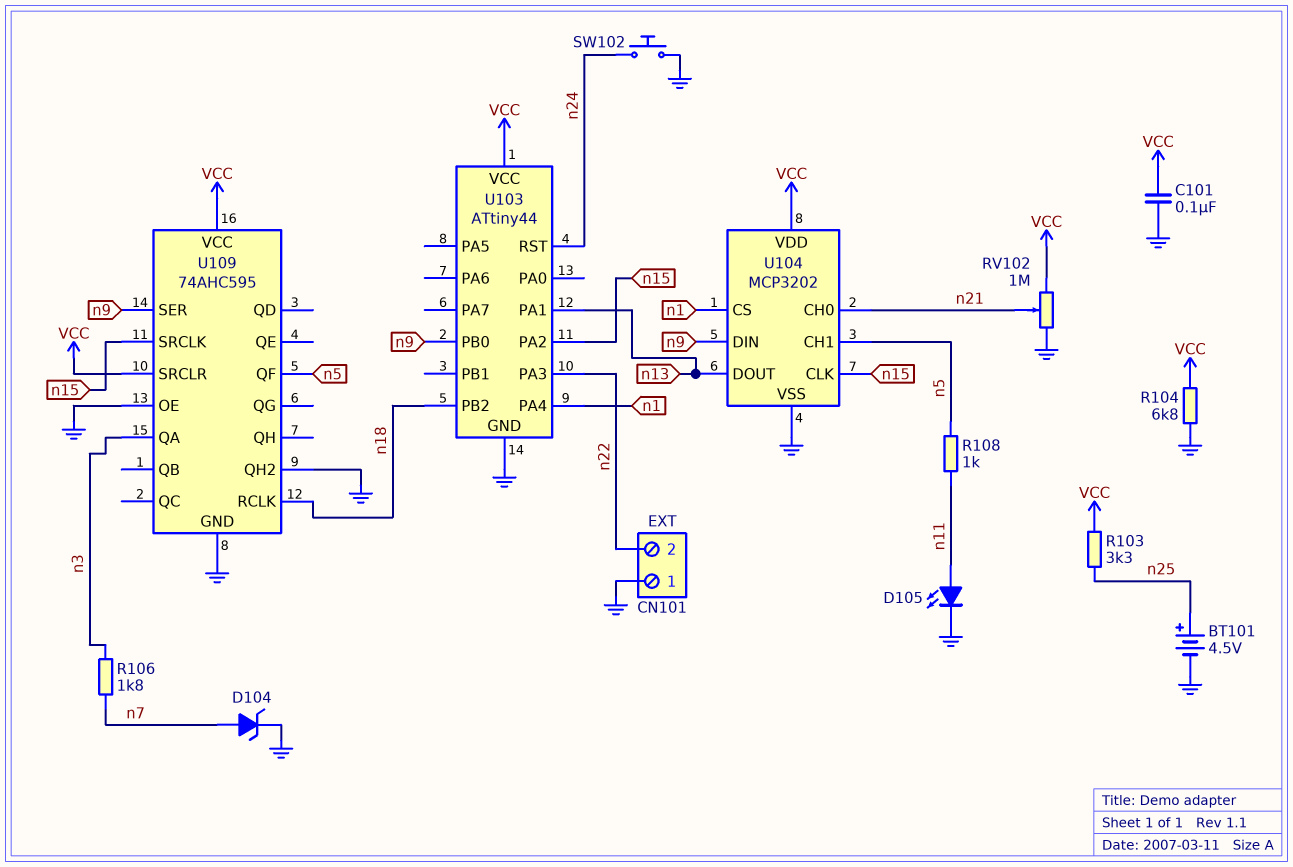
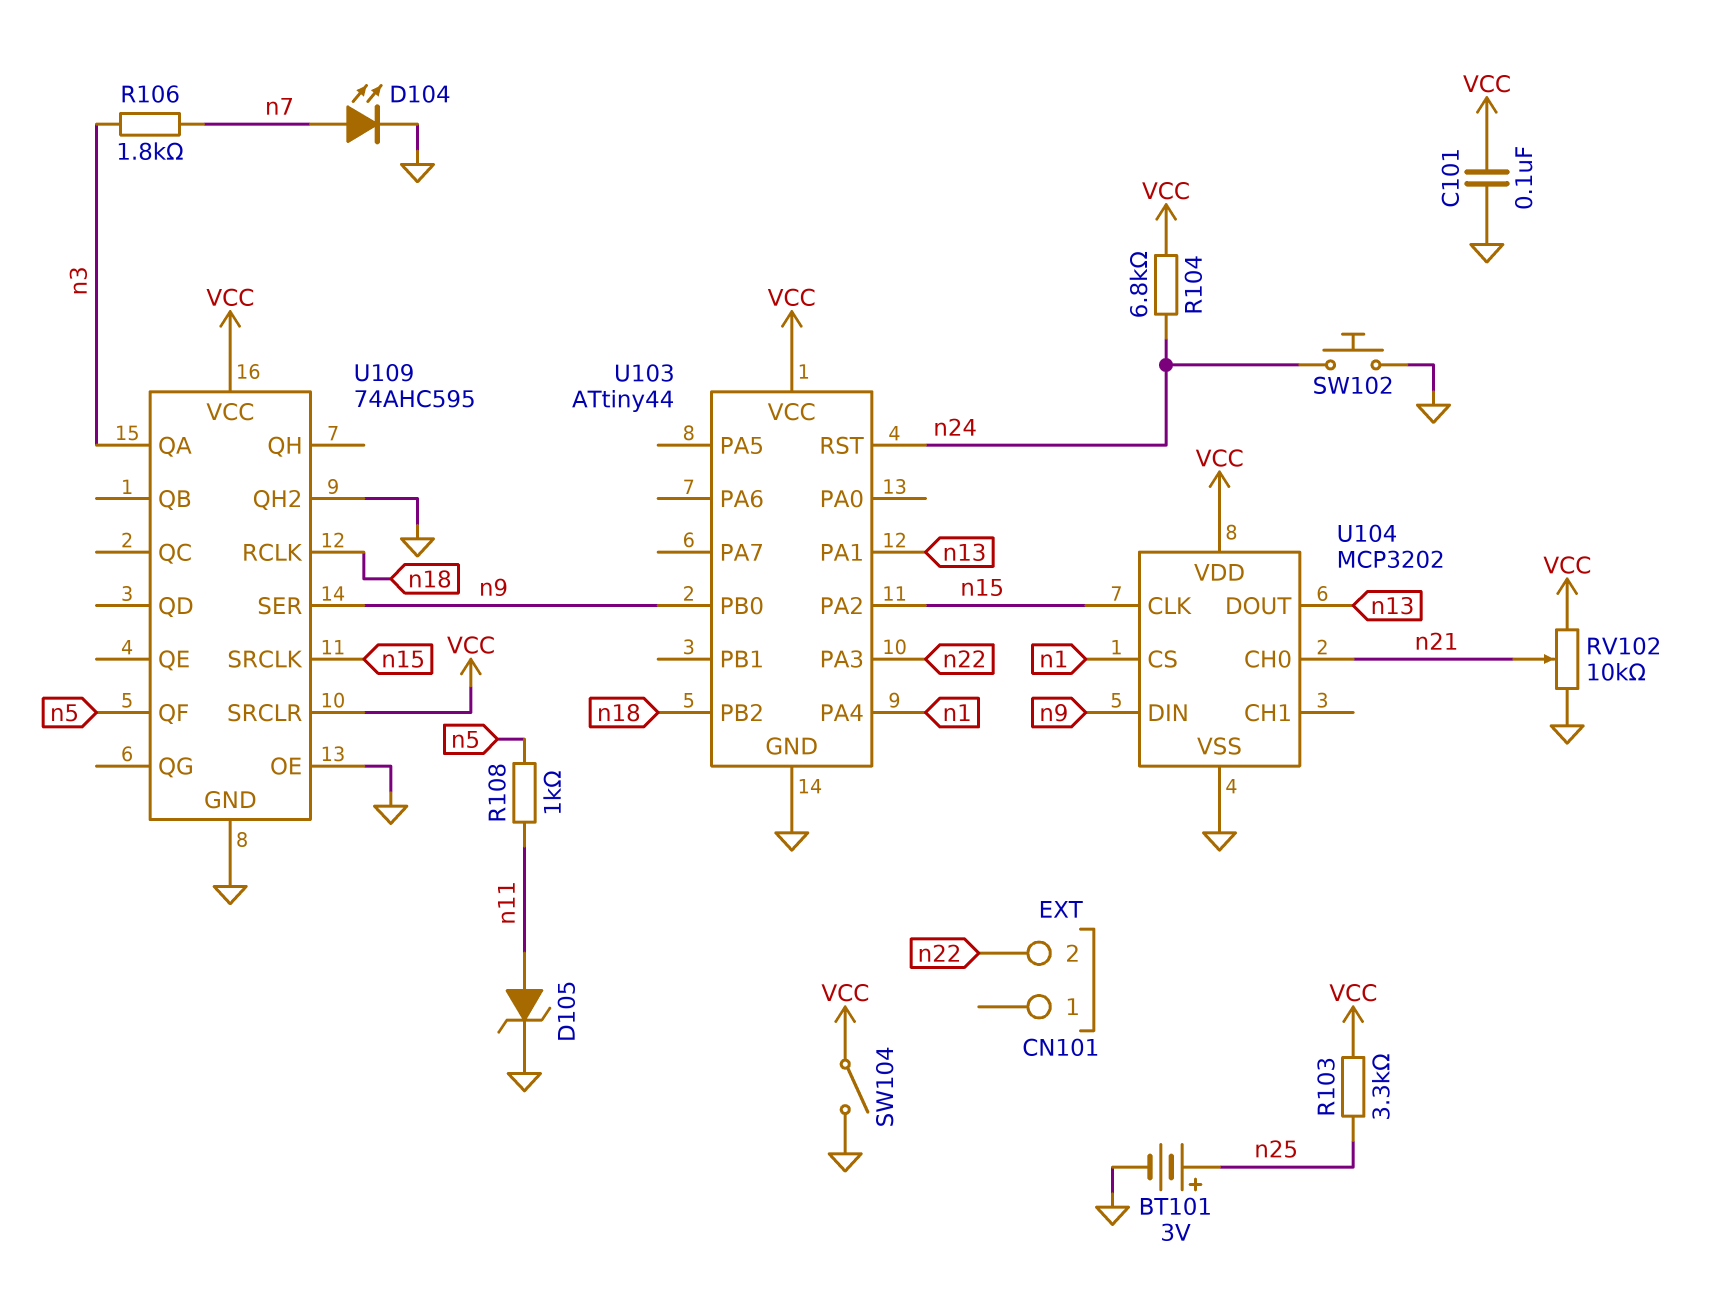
BT101: 4.5V (plus n25, minus GND) -> 3V (plus n25, minus GND)
CN101 pin 1: GND -> none
D104: zener (A n7, K GND) -> LED (A n7, K GND)
D105: LED (A n11, K GND) -> zener (A n11, K GND)
R104: 6.8k (GND, VCC) -> 6.8k (VCC, n24)
RV102: 1M (GND, VCC, wiper n21) -> 10k (GND, VCC, wiper n21)
SW104: none -> switch (GND, VCC)
U104 pin CH1: n5 -> none

